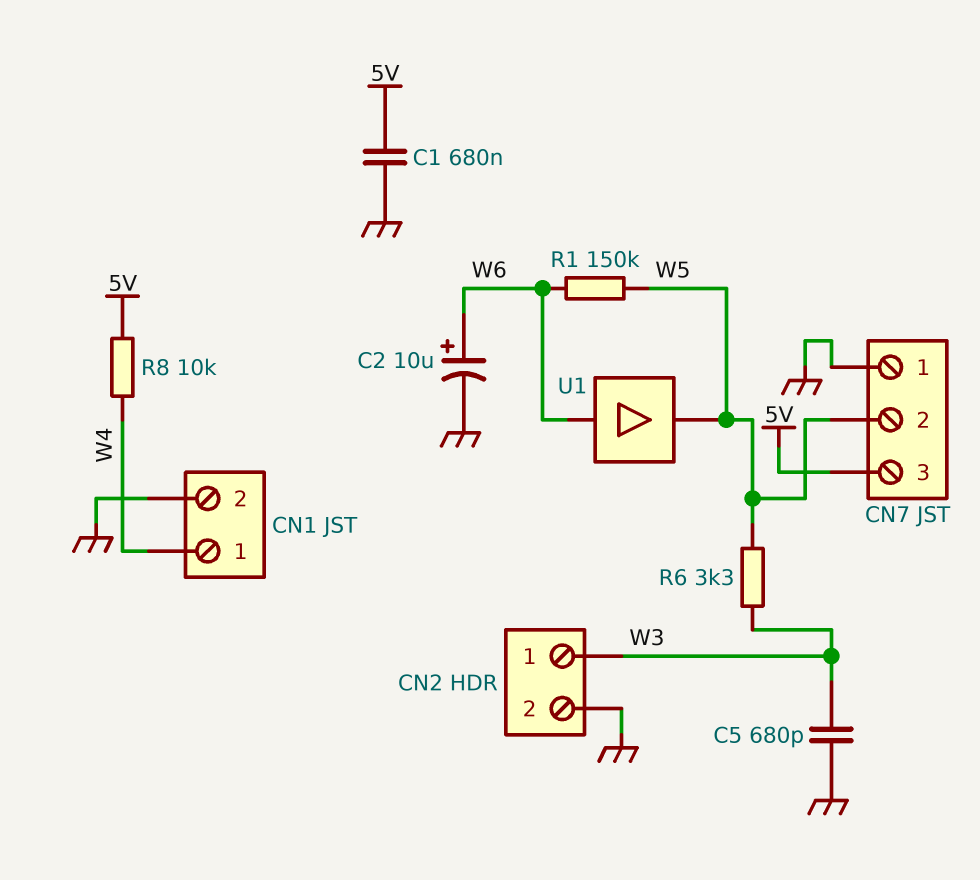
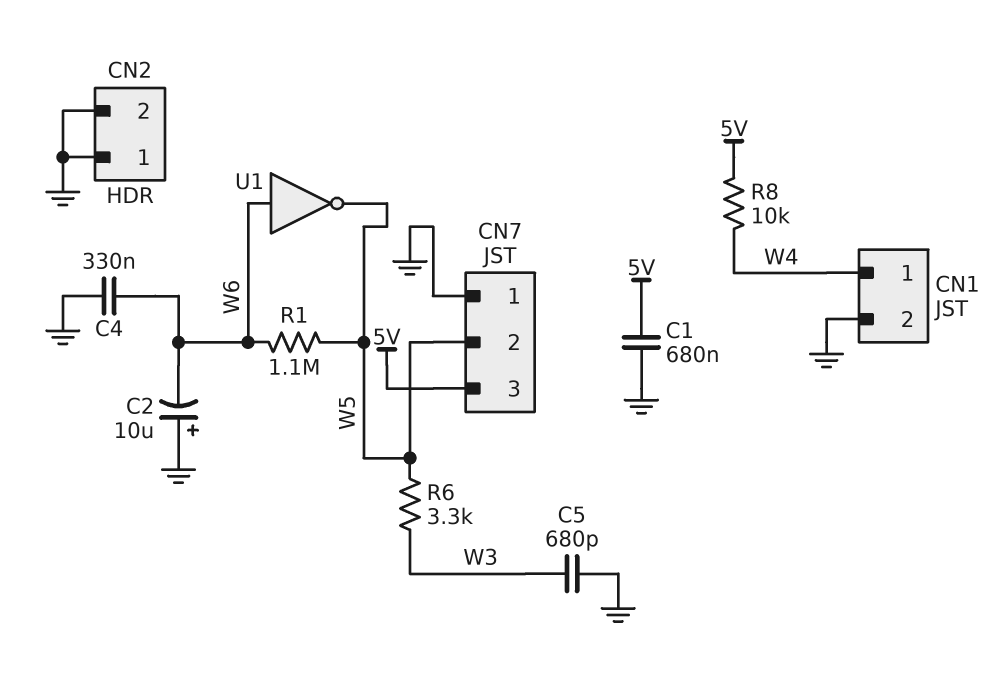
C2: 10uF (plus W6, minus GND) -> 10uF (plus GND, minus W6)
C4: none -> 330nF (GND, W6)
CN2 pin 1: W3 -> GND
R1: 150k (W5, W6) -> 1.1M (W5, W6)
U1: buffer (in W6, out W5) -> NOT (in W6, out W5)

